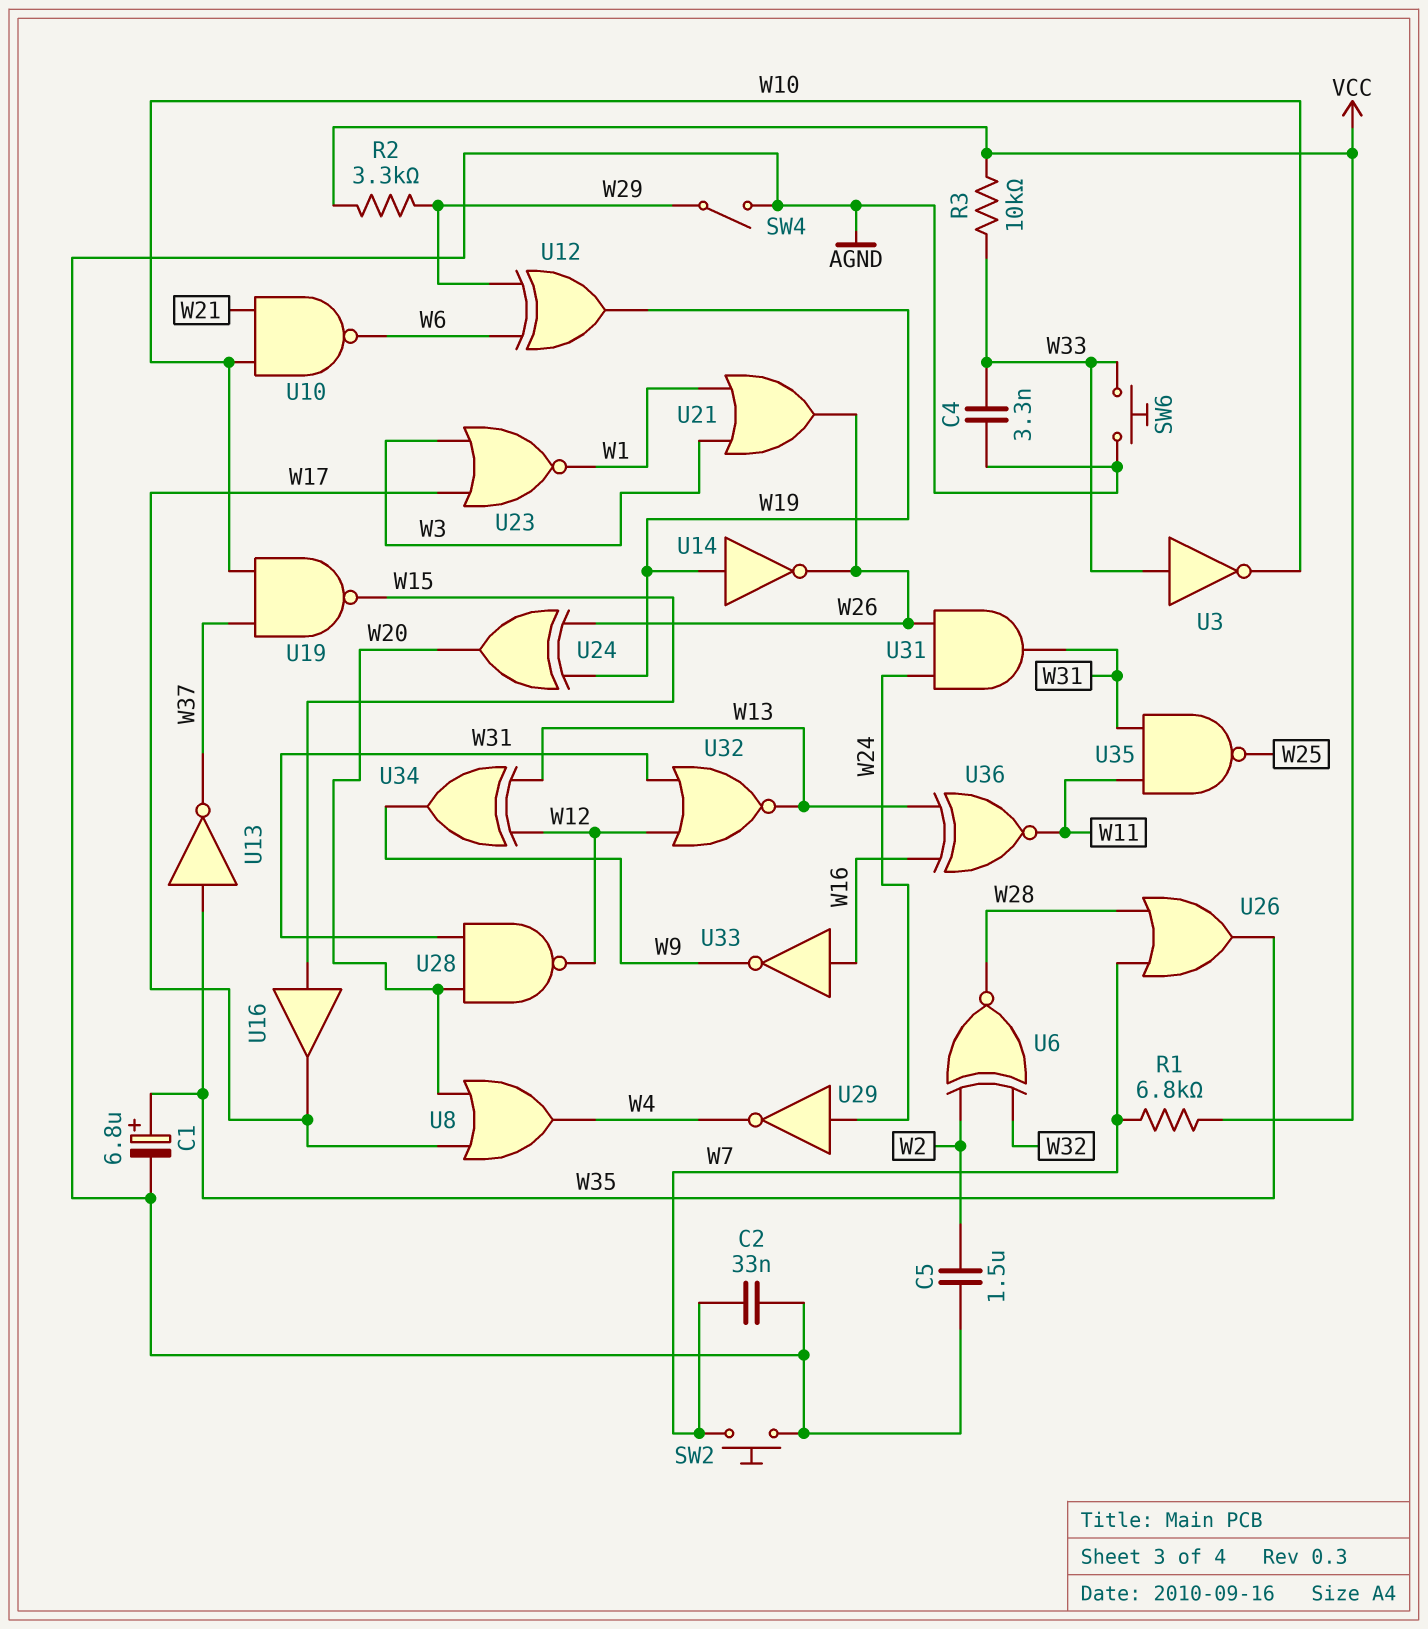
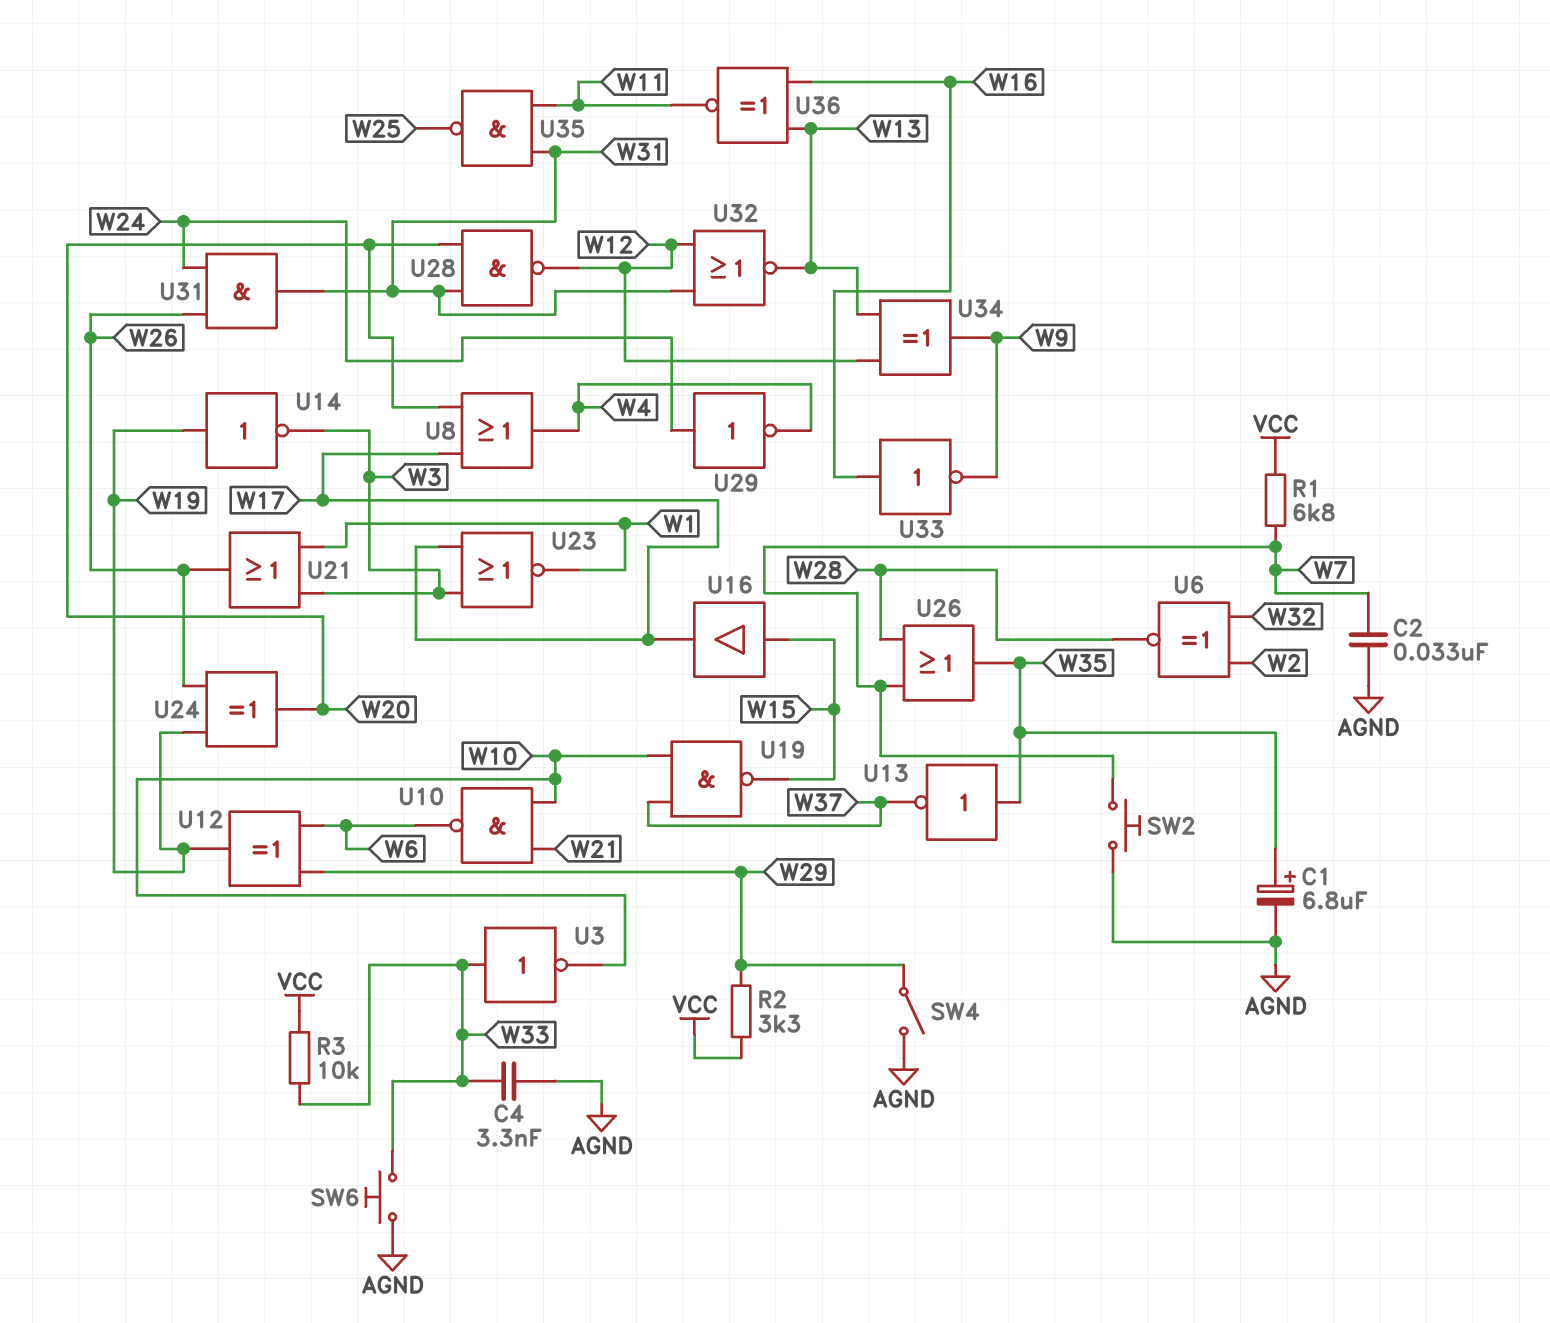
C5: 1.5uF (AGND, W2) -> none
U14: NOT (in W19, out W26) -> NOT (in W19, out W3)

